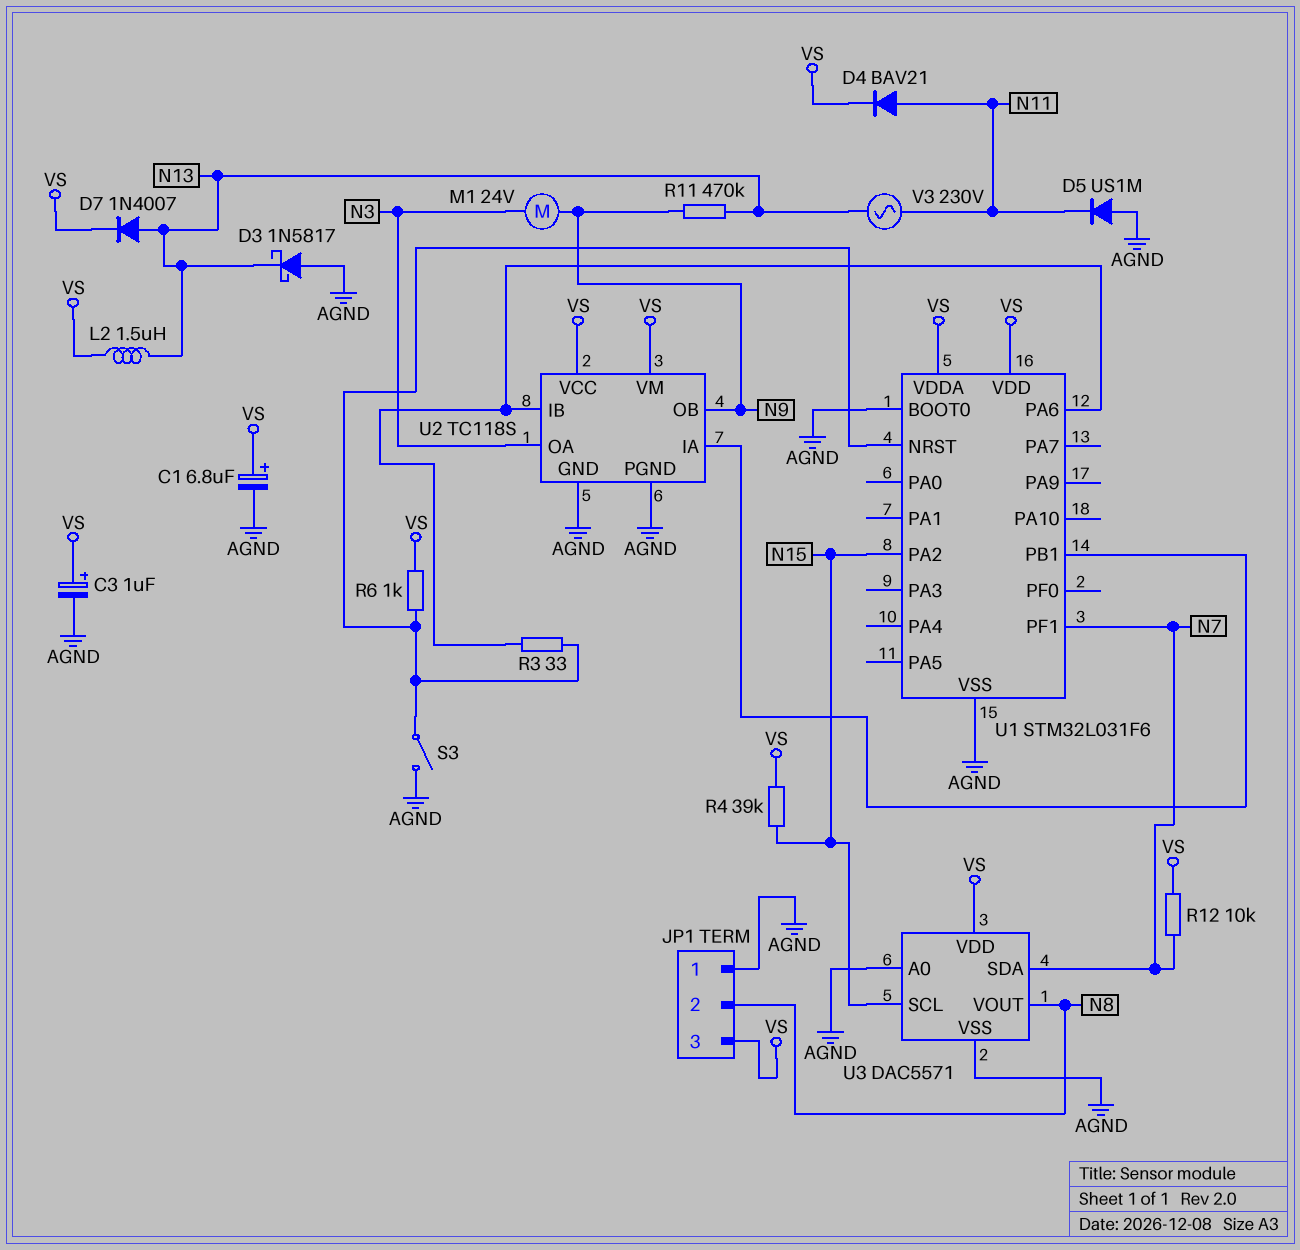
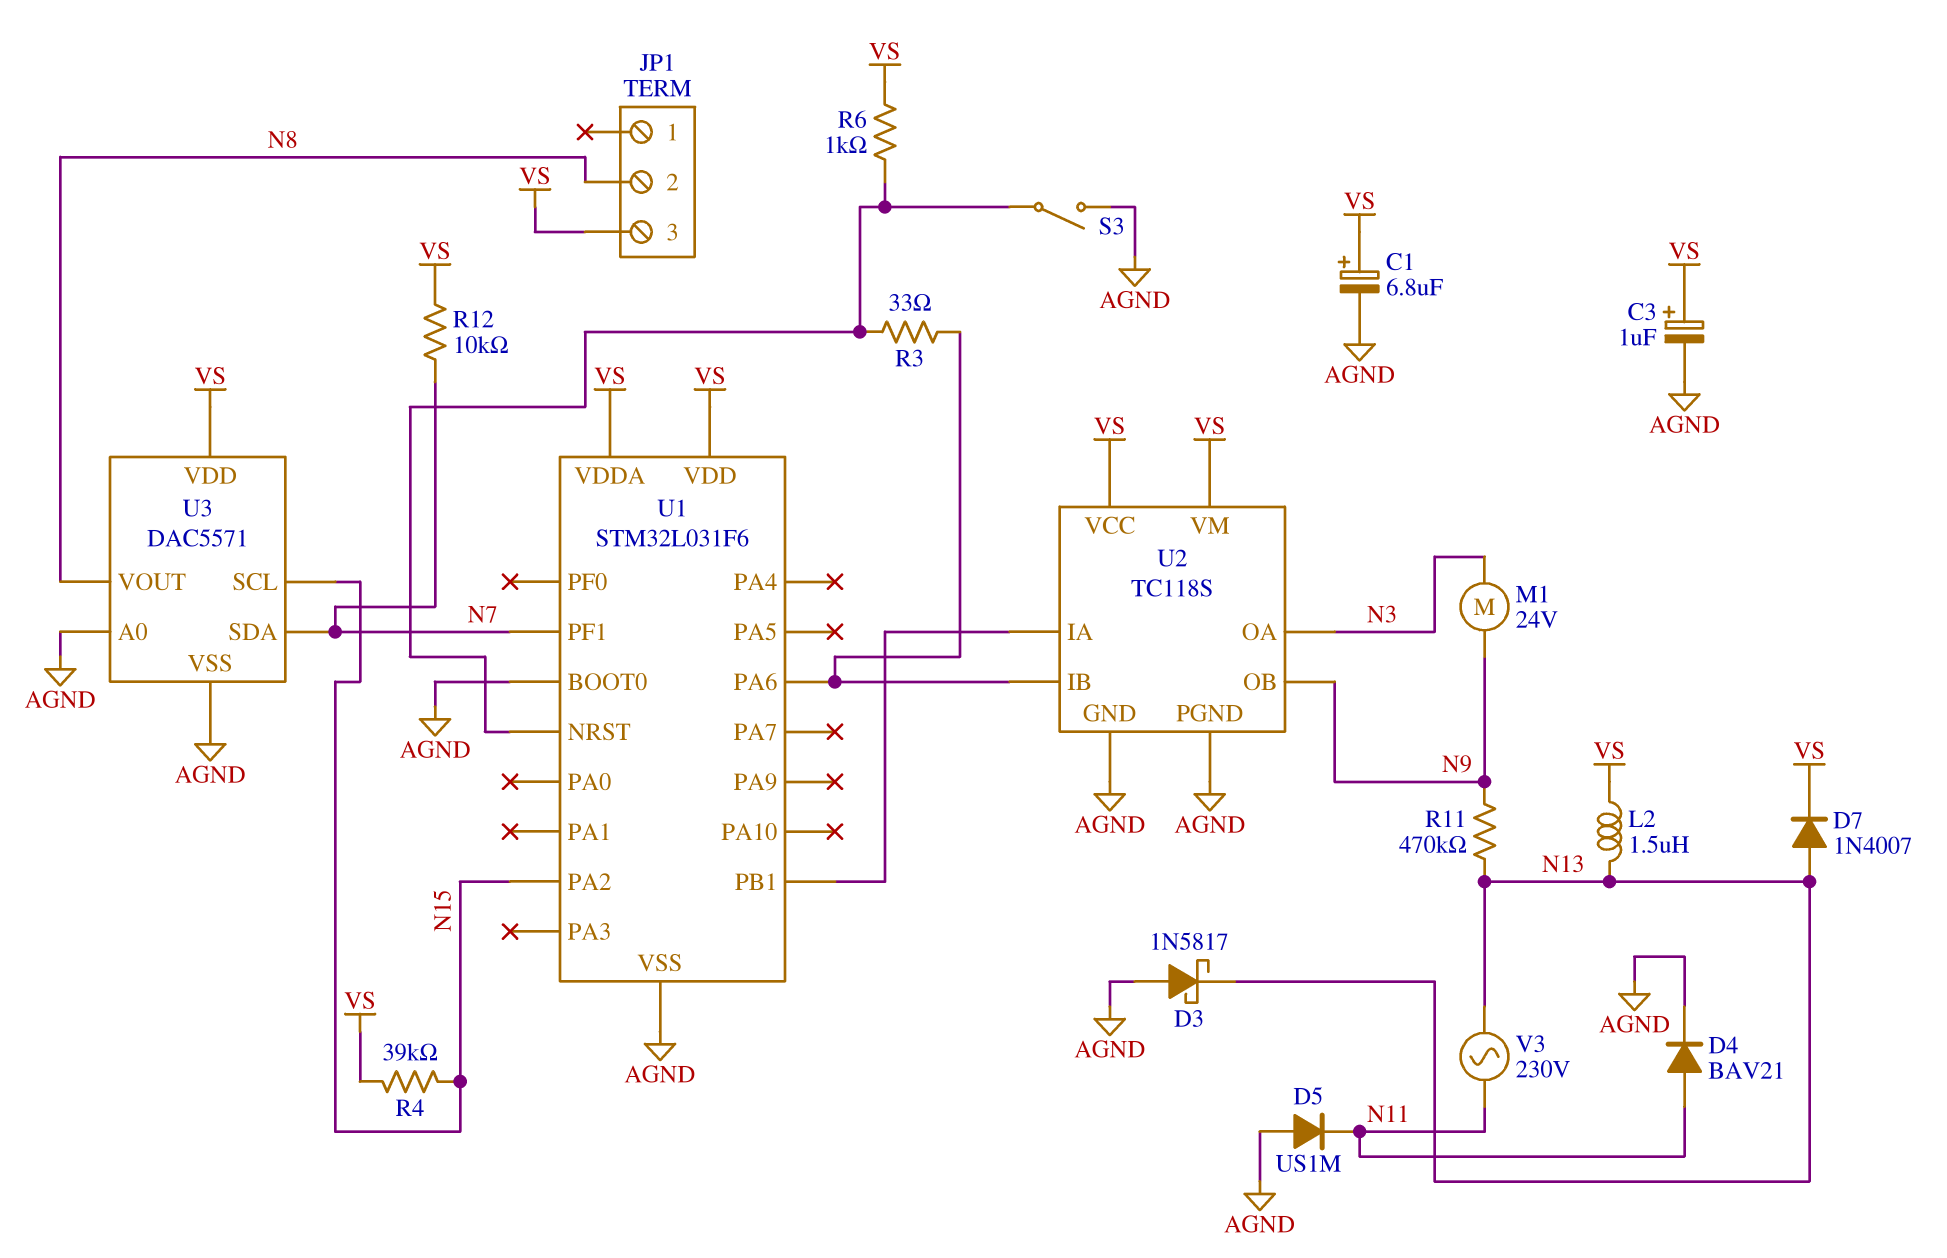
D4: diode BAV21 (A N11, K VS) -> diode BAV21 (A N11, K AGND)
JP1 pin 1: AGND -> none

